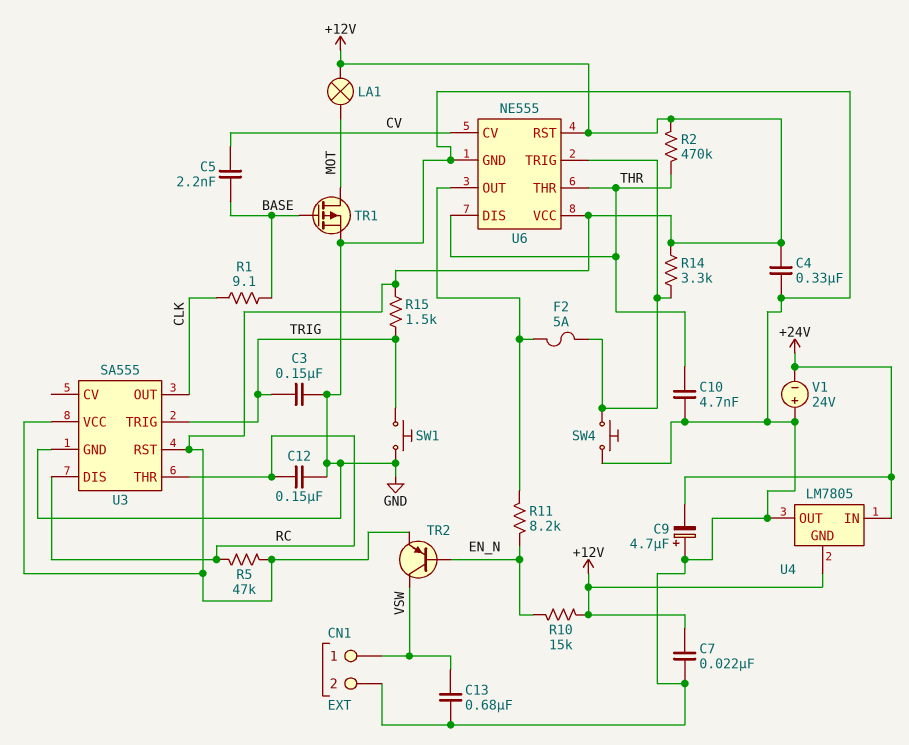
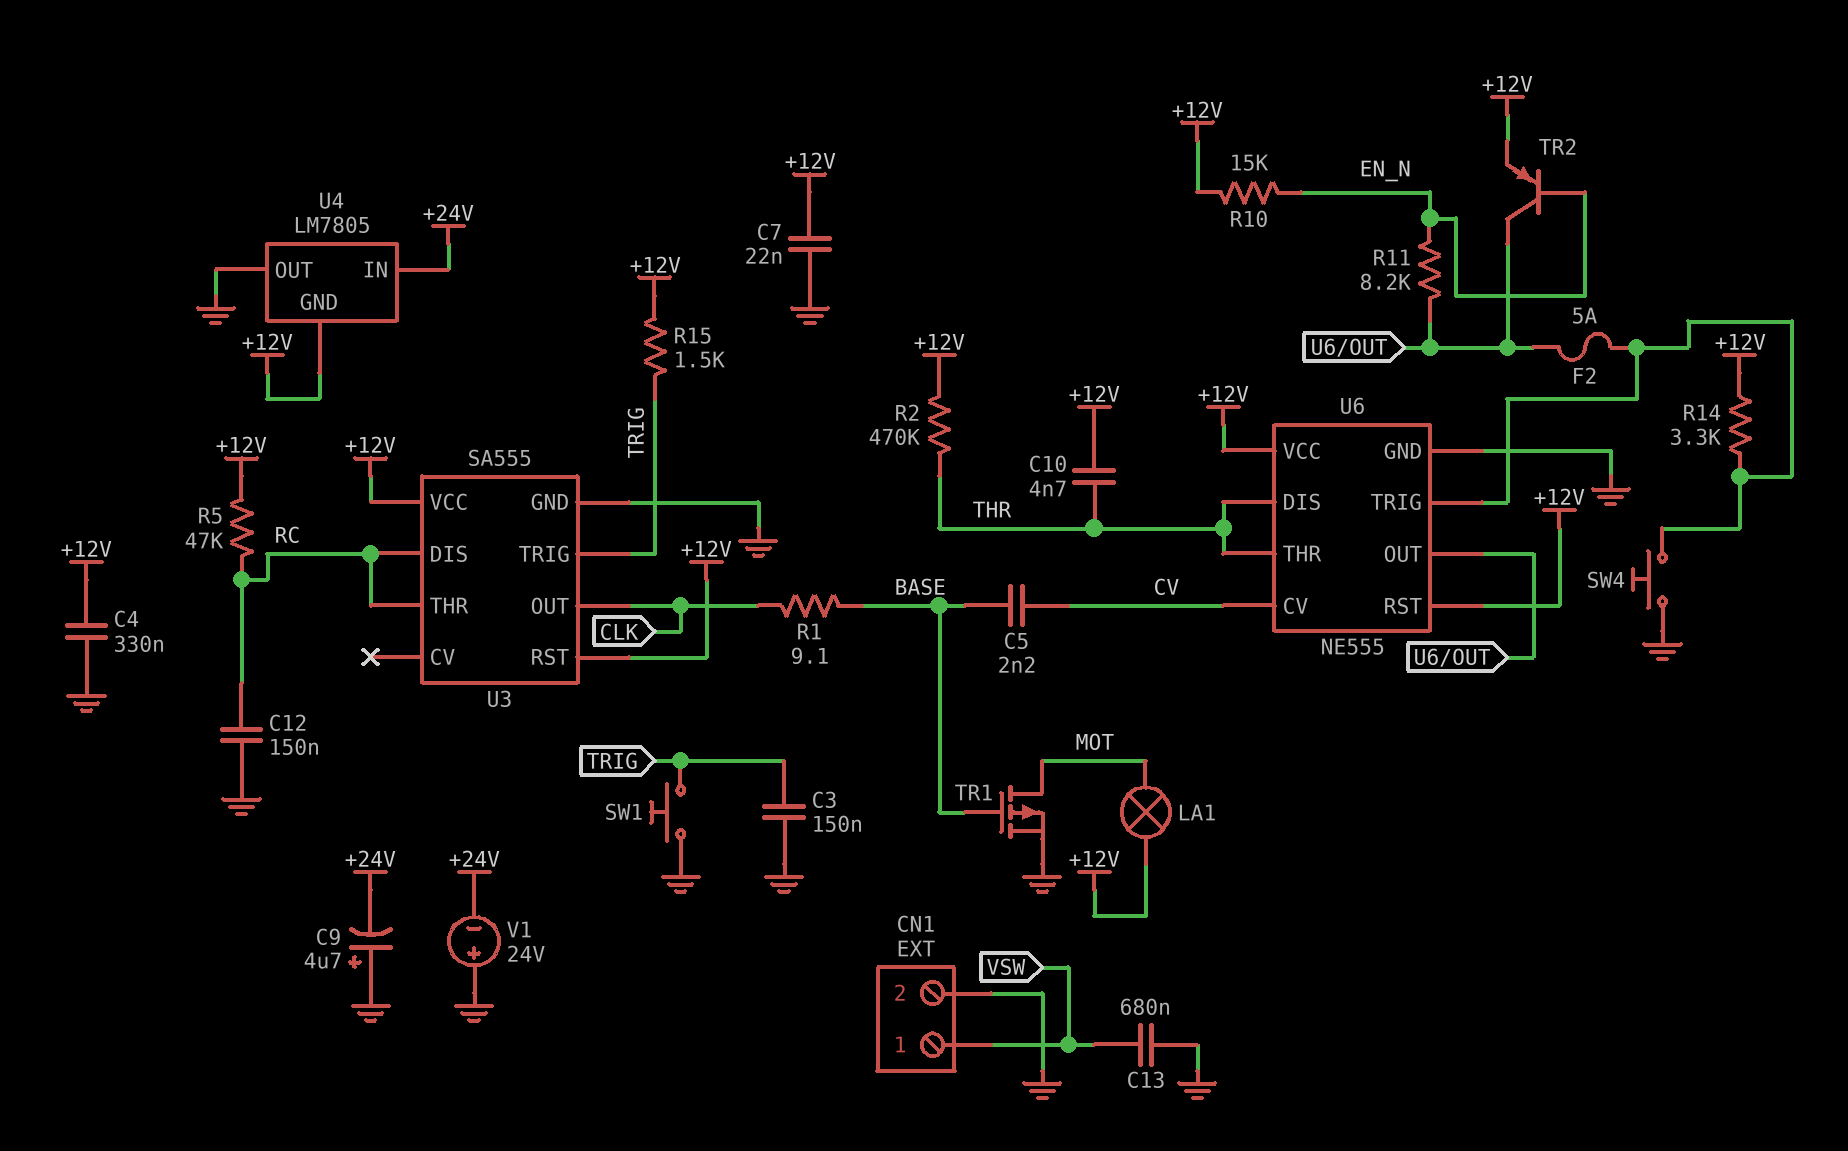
C10: 4.7nF (GND, THR) -> 4.7nF (+12V, THR)
TR2: PNP (B EN_N, C VSW, E +12V) -> PNP (B EN_N, C U6/OUT, E +12V)

